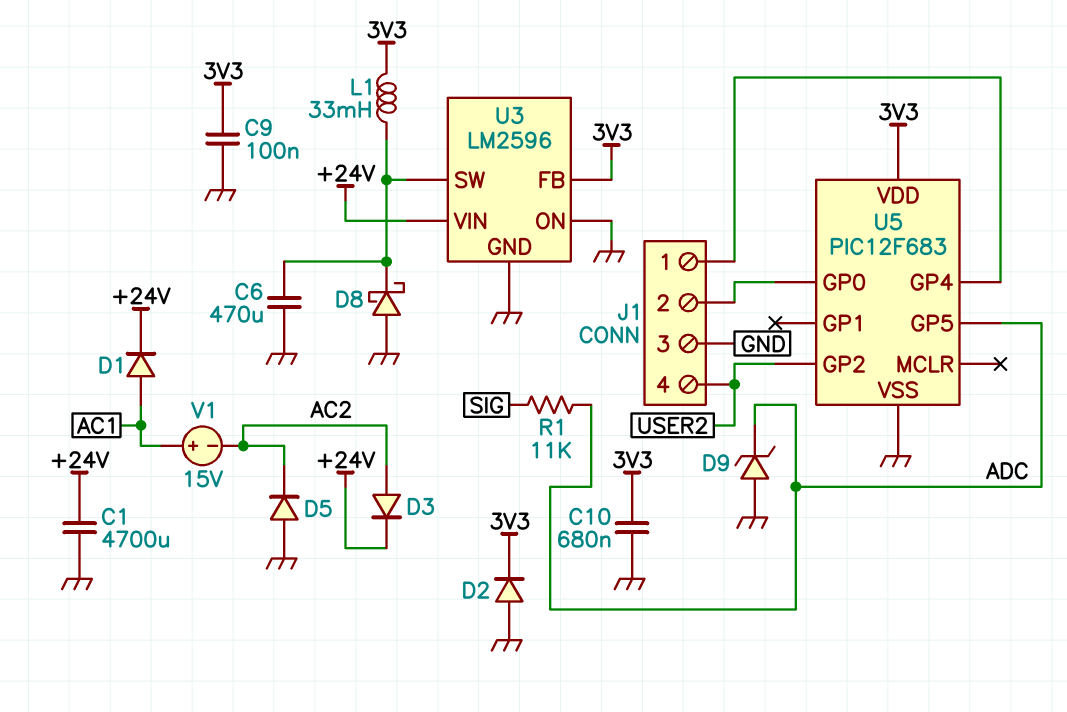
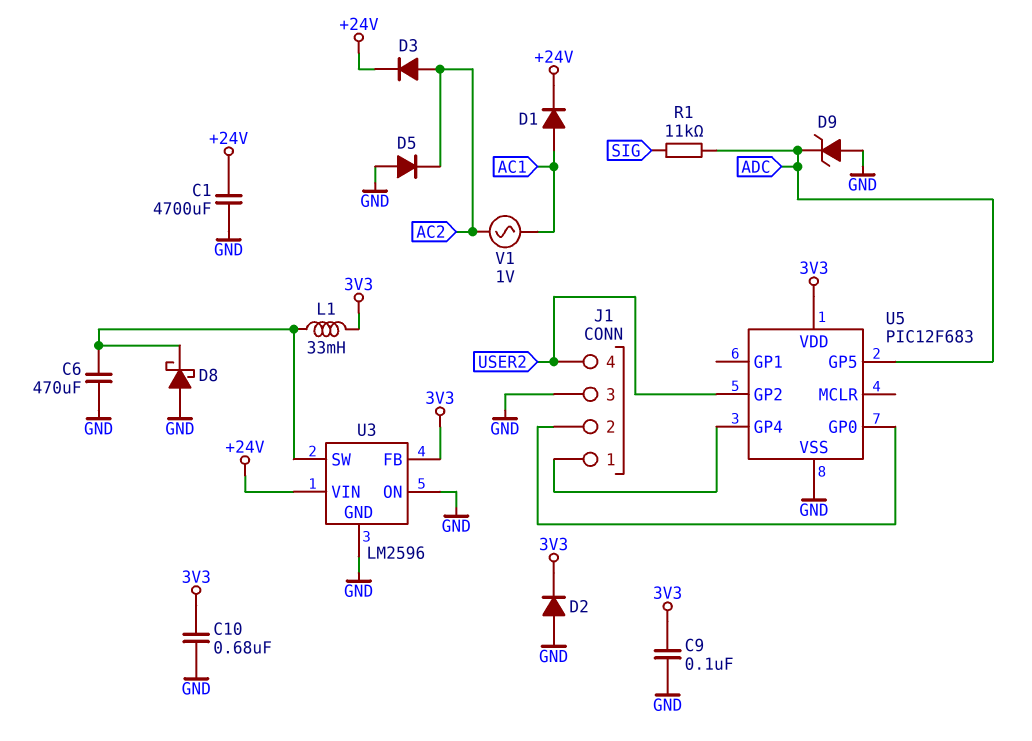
V1: 15V (plus AC1, minus AC2) -> AC 1V (AC1, AC2)

